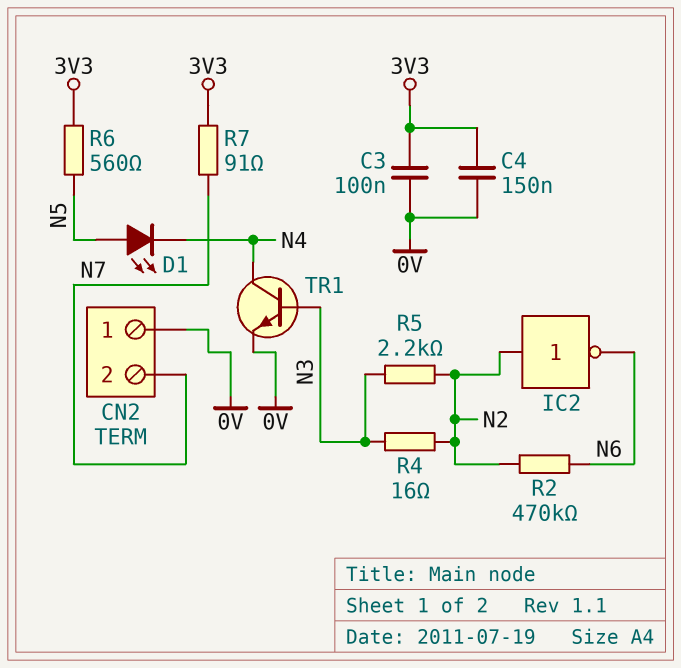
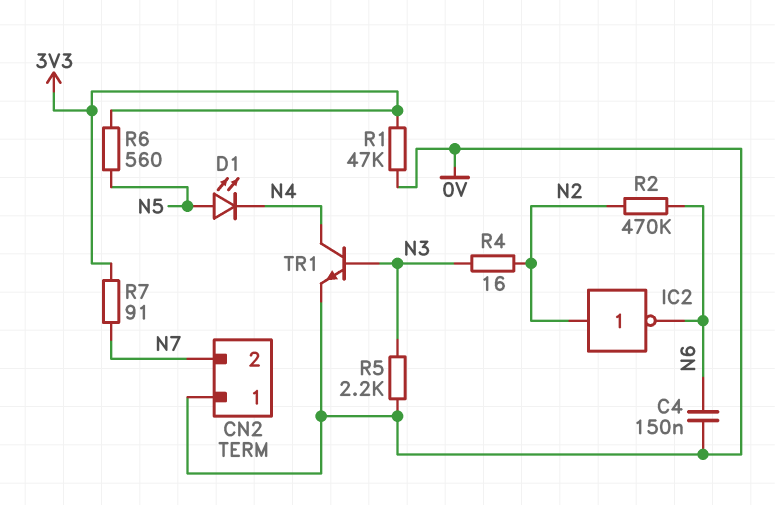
C3: 100nF (0V, 3V3) -> none
C4: 150nF (0V, 3V3) -> 150nF (0V, N6)
R1: none -> 47k (0V, 3V3)
R5: 2.2k (N2, N3) -> 2.2k (0V, N3)

